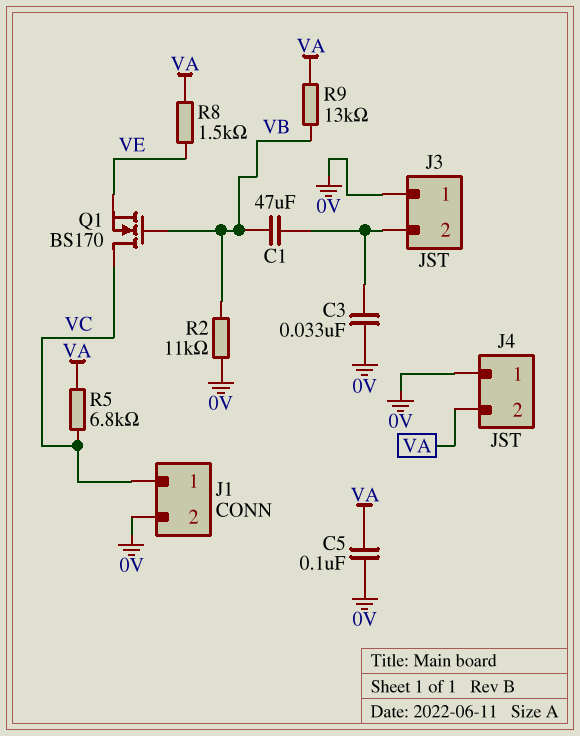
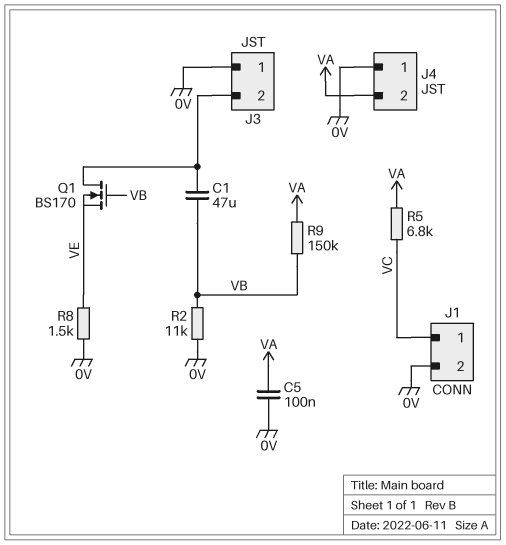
C3: 33nF (0V, J3/2) -> none
Q1: NMOS BS170 (G VB, D VC, S VE) -> NMOS BS170 (G VB, D J3/2, S VE)
R8: 1.5k (VA, VE) -> 1.5k (0V, VE)
R9: 13k (VA, VB) -> 150k (VA, VB)

